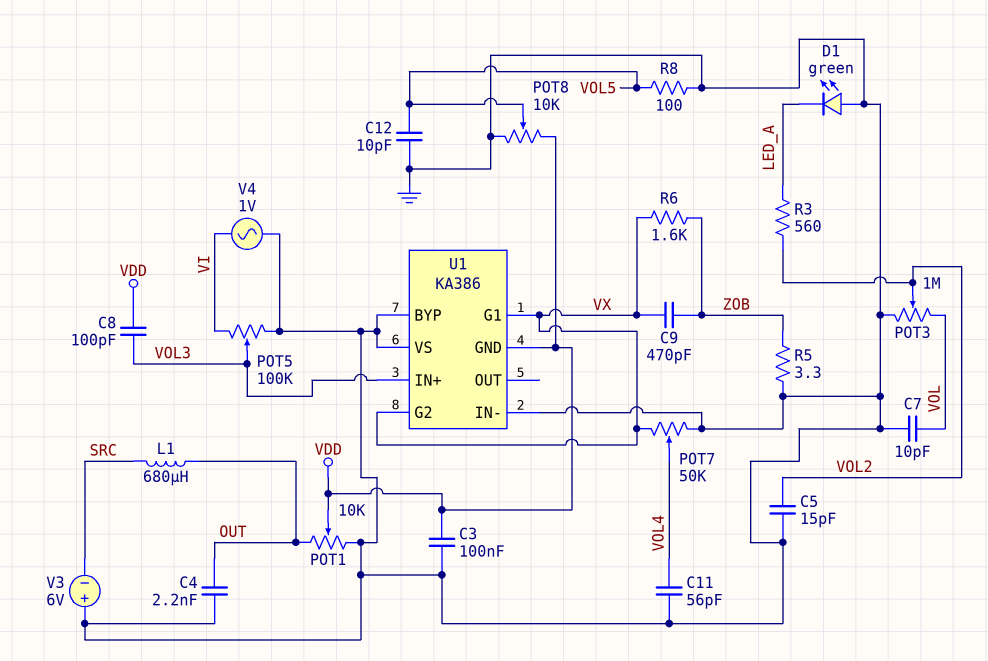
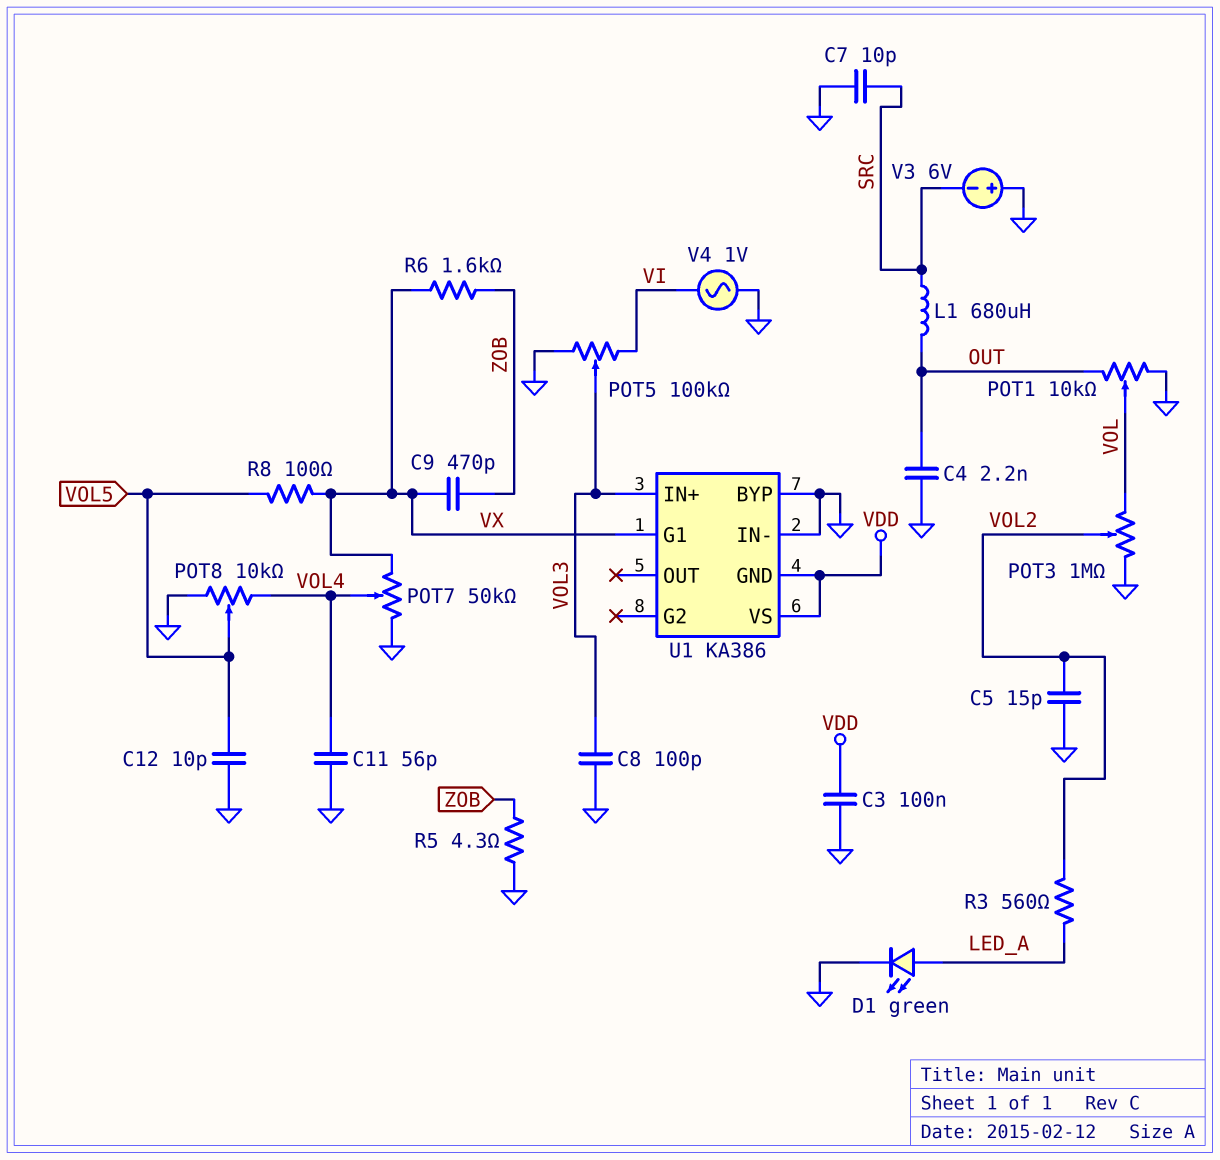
C7: 10pF (GND, VOL) -> 10pF (GND, SRC)
C8: 100pF (VDD, VOL3) -> 100pF (GND, VOL3)
D1: LED green (A GND, K LED_A) -> LED green (A LED_A, K GND)
POT1: 10k (GND, OUT, wiper VDD) -> 10k (GND, OUT, wiper VOL)
POT8: 10k (GND, VDD, wiper VOL5) -> 10k (GND, VOL4, wiper VOL5)
R5: 3.3 (GND, ZOB) -> 4.3 (GND, ZOB)
R8: 100 (GND, VOL5) -> 100 (VOL5, VX)
U1 pin G2: VX -> none
U1 pin VS: GND -> VDD

